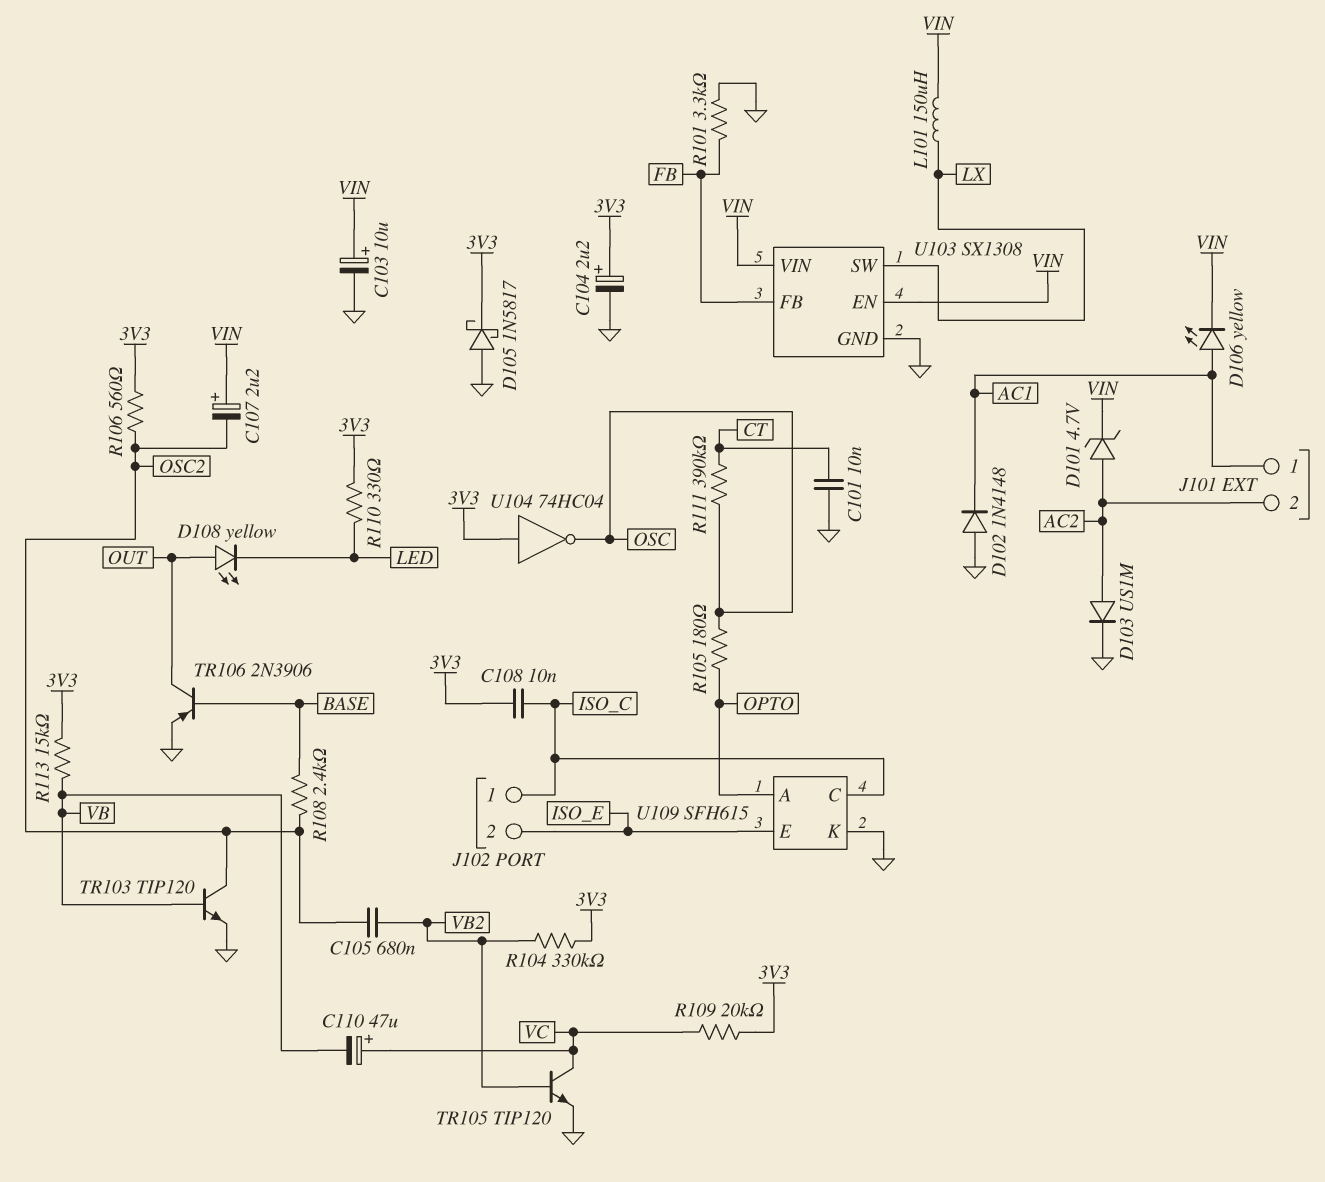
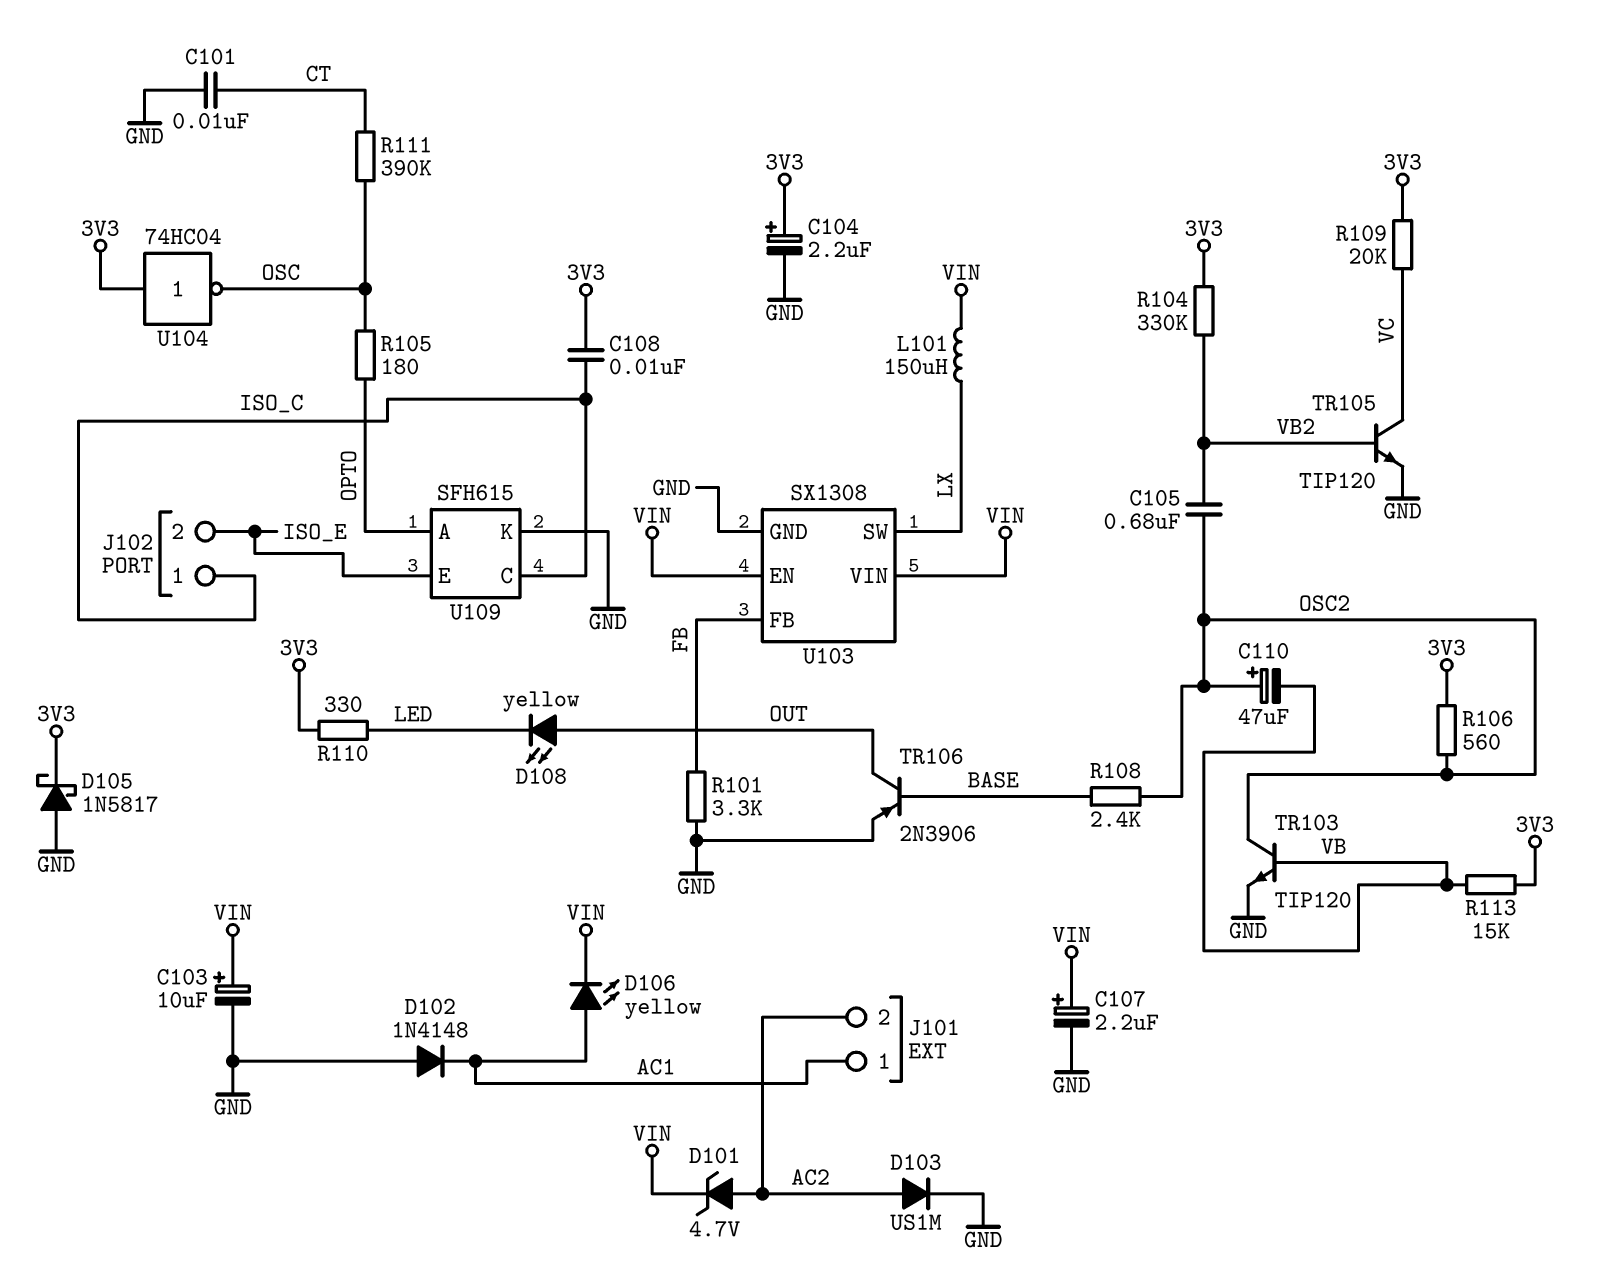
C107: 2.2uF (plus VIN, minus OSC2) -> 2.2uF (plus VIN, minus GND)
C110: 47uF (plus VC, minus VB) -> 47uF (plus OSC2, minus VB)

